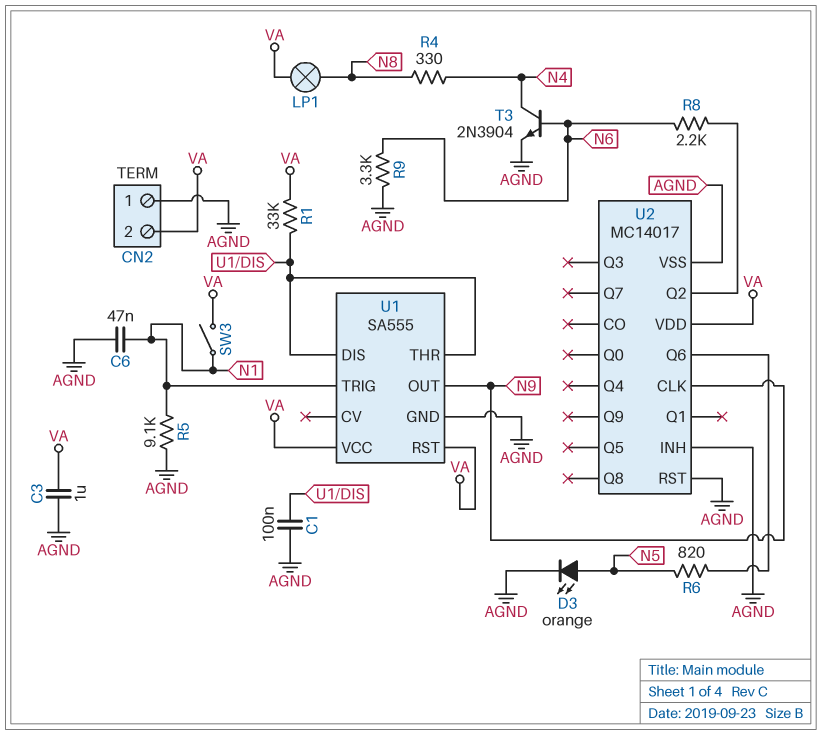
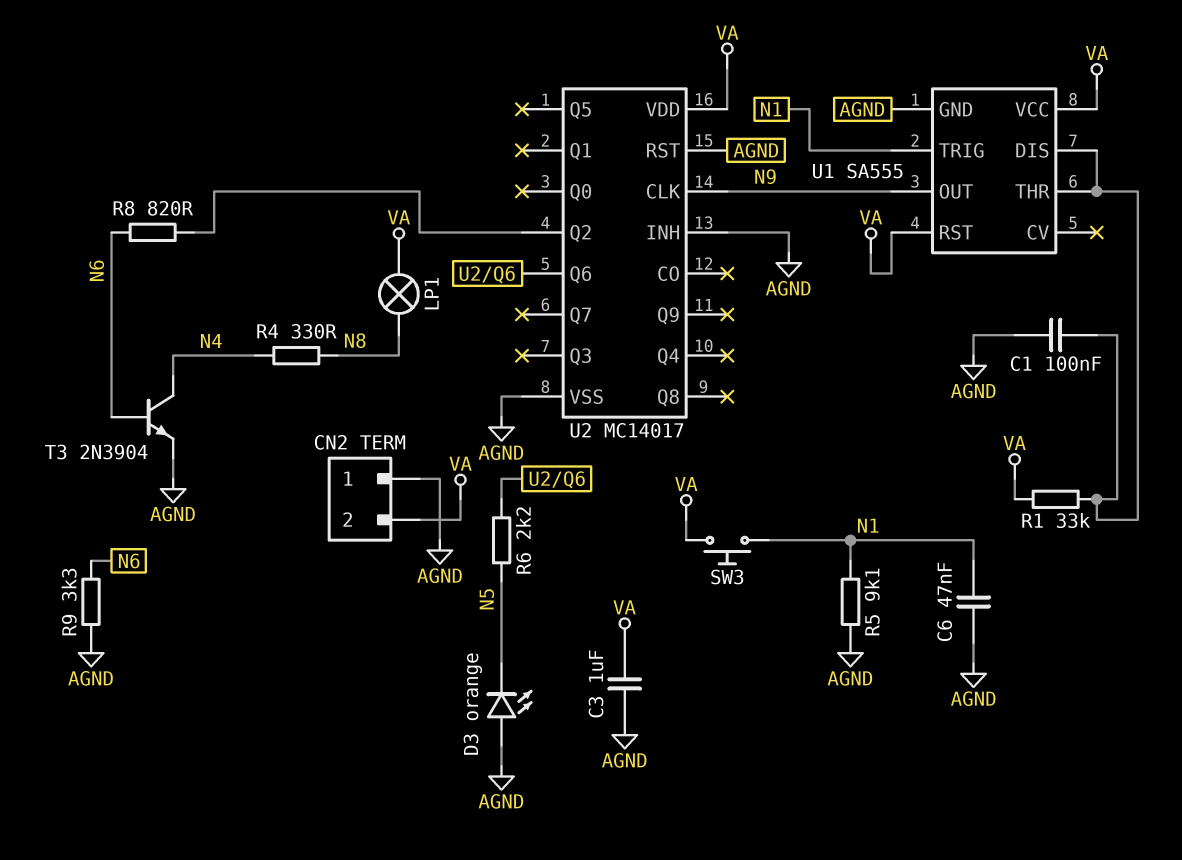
D3: LED orange (A N5, K AGND) -> LED orange (A AGND, K N5)
R6: 820 (N5, U2/Q6) -> 2.2k (N5, U2/Q6)
R8: 2.2k (N6, U2/Q2) -> 820 (N6, U2/Q2)
SW3: switch (N1, VA) -> button (N1, VA)

